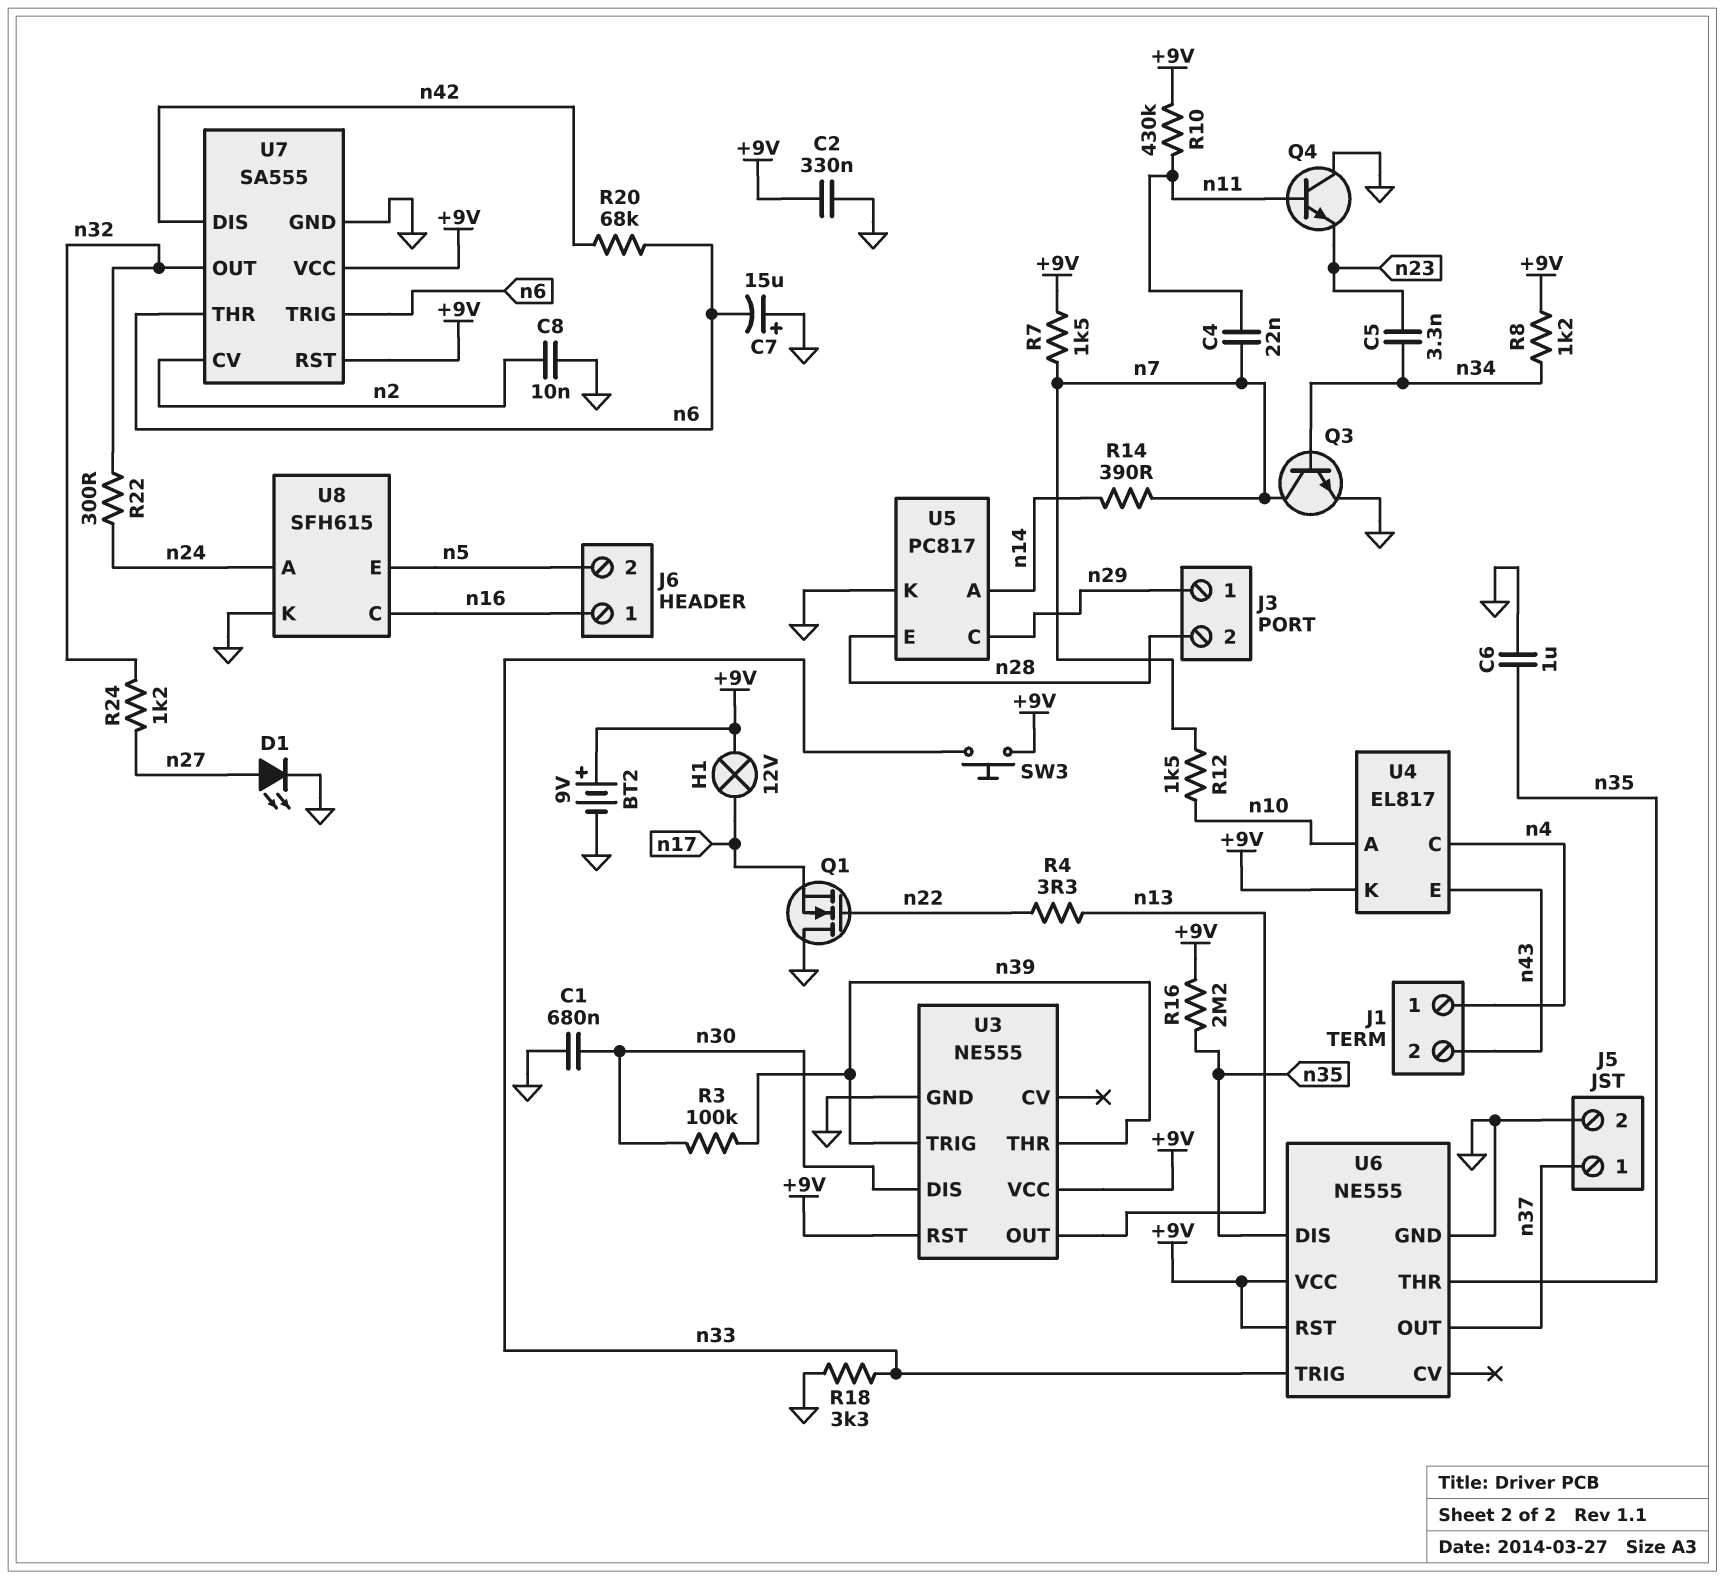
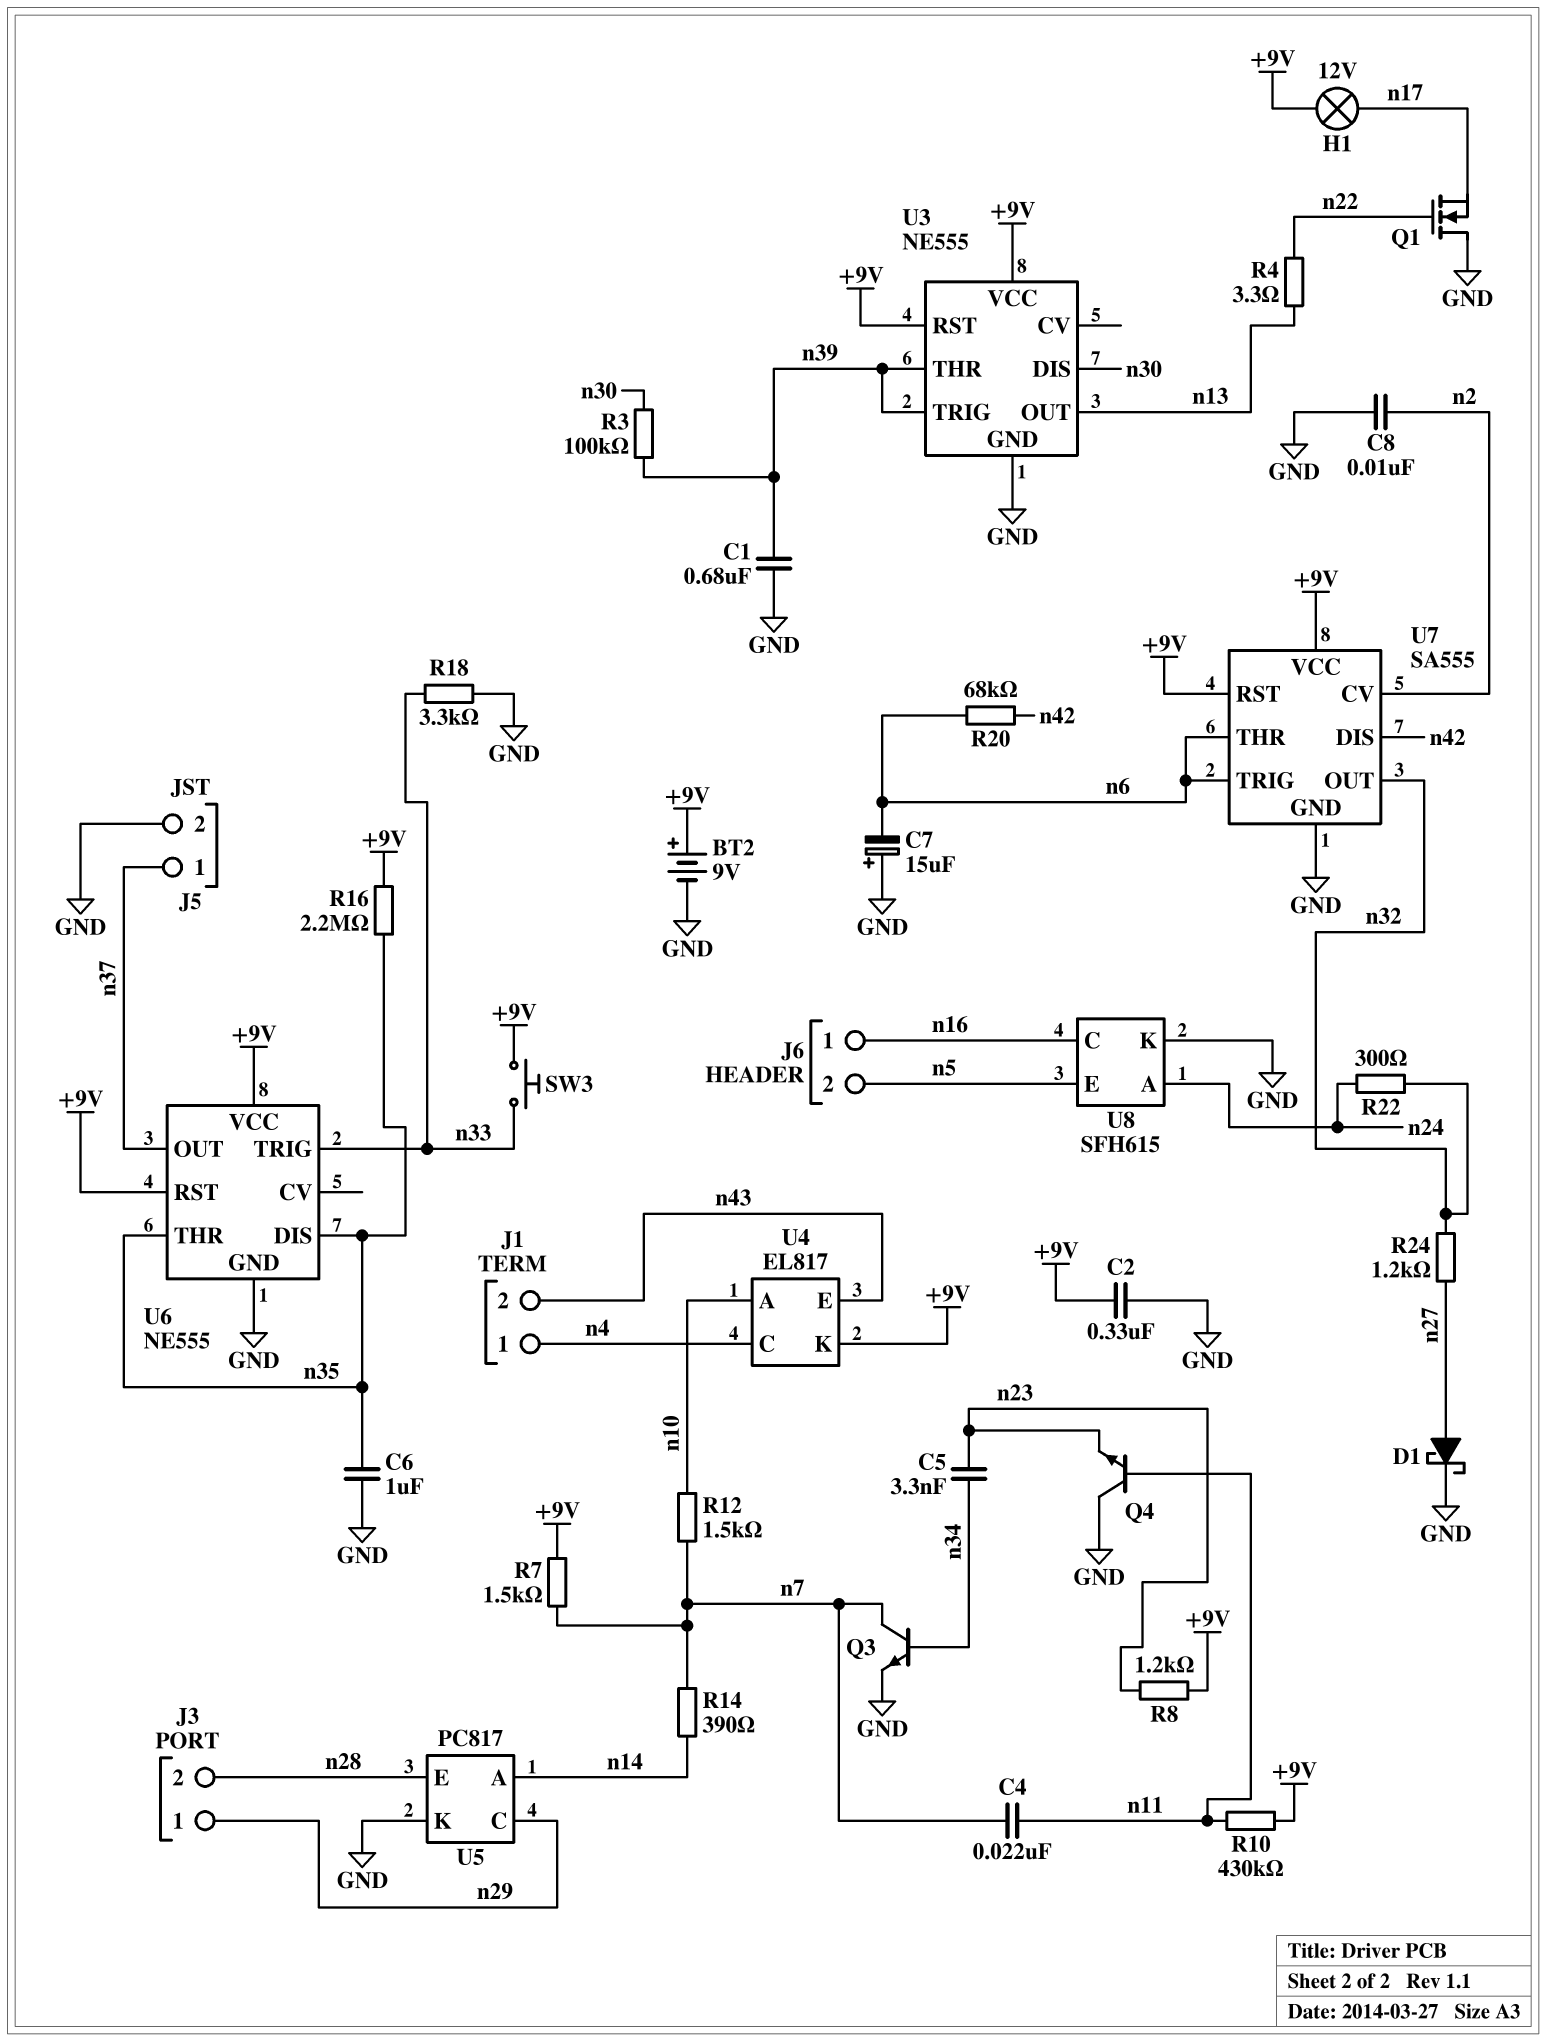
C1: 680nF (GND, n30) -> 680nF (GND, n39)
D1: LED (A n27, K GND) -> schottky (A n27, K GND)
R8: 1.2k (+9V, n34) -> 1.2k (+9V, n23)

